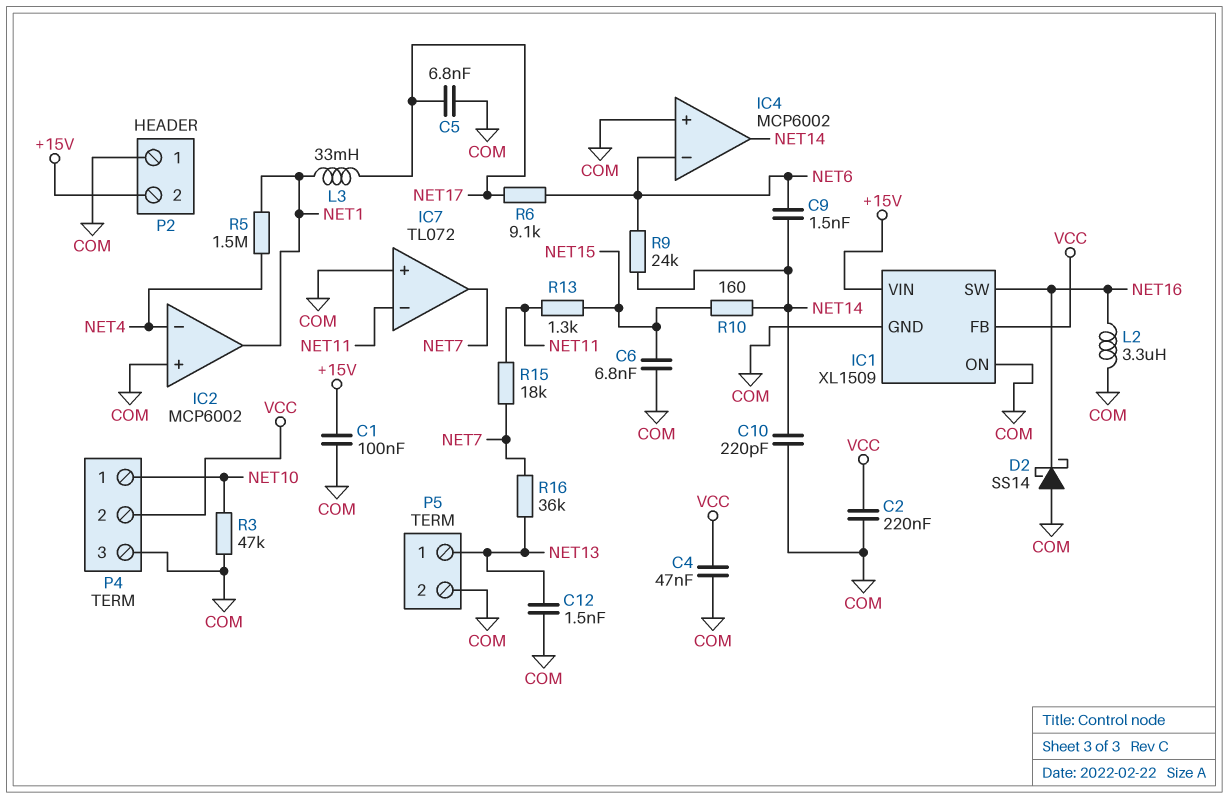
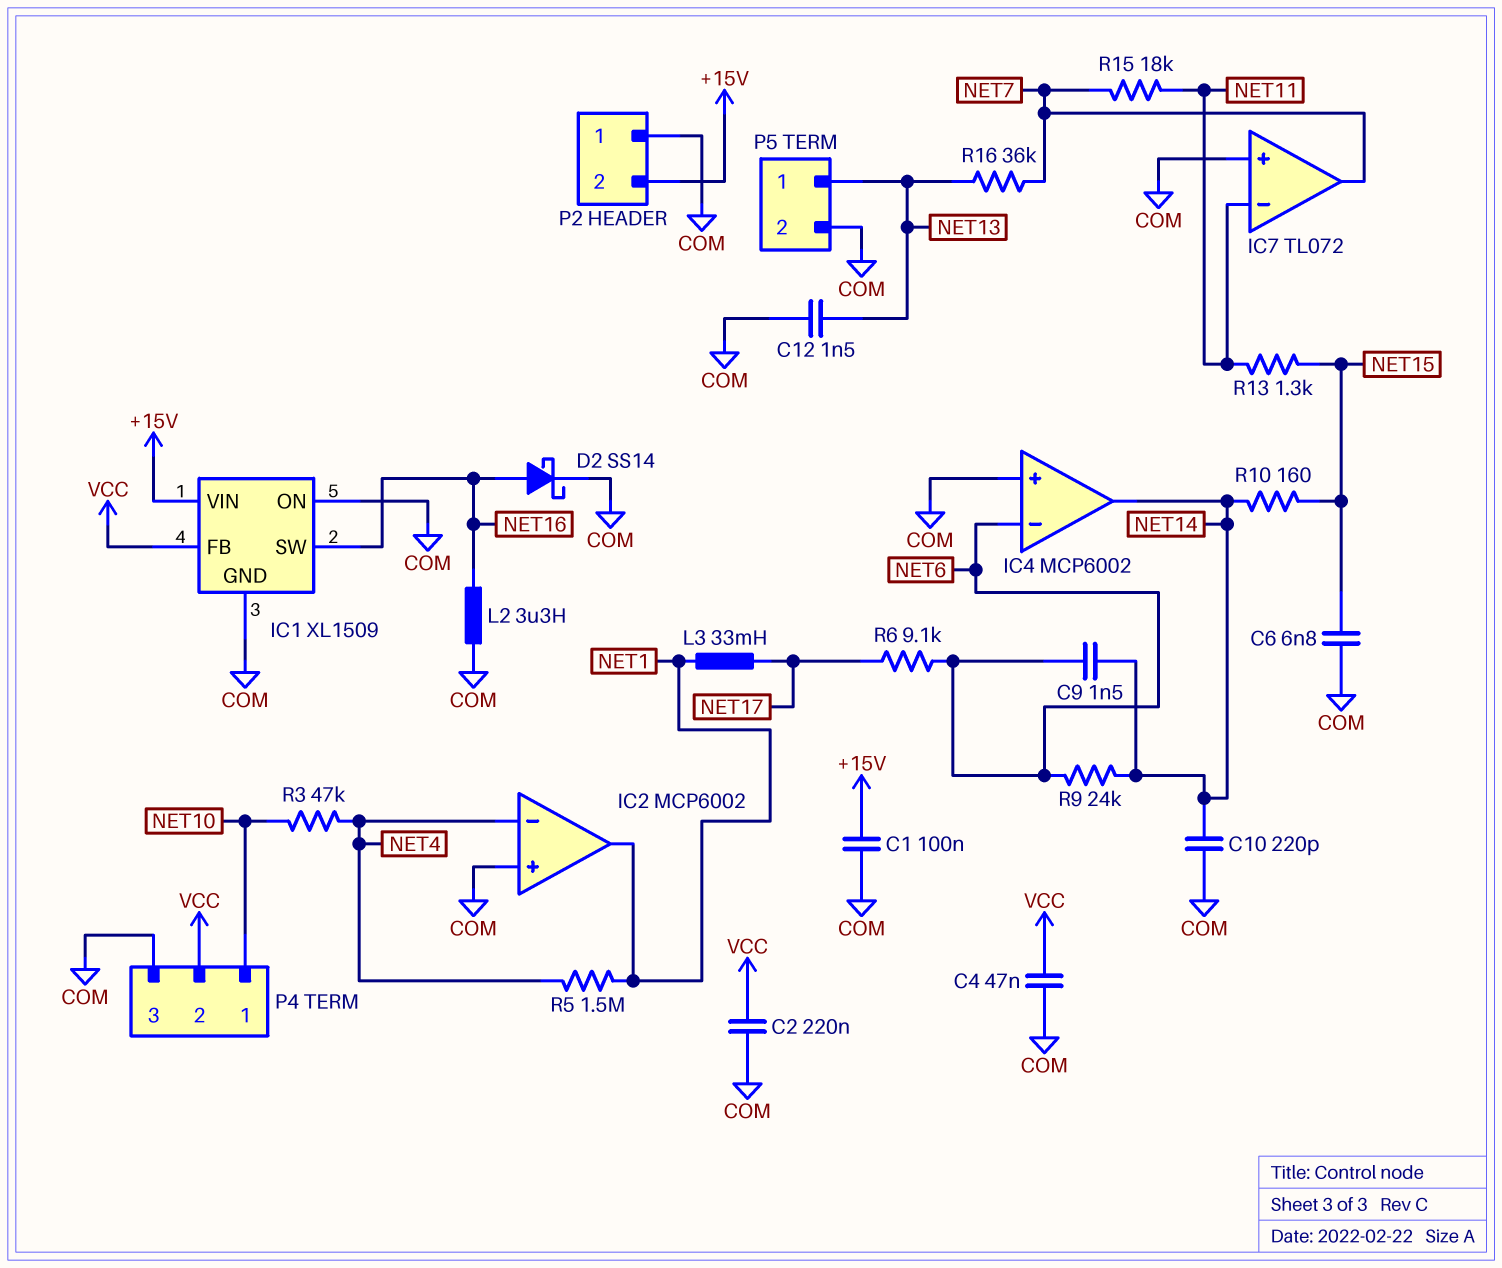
C5: 6.8nF (COM, NET17) -> none
D2: schottky SS14 (A COM, K NET16) -> schottky SS14 (A NET16, K COM)
R3: 47k (COM, NET10) -> 47k (NET4, NET10)

